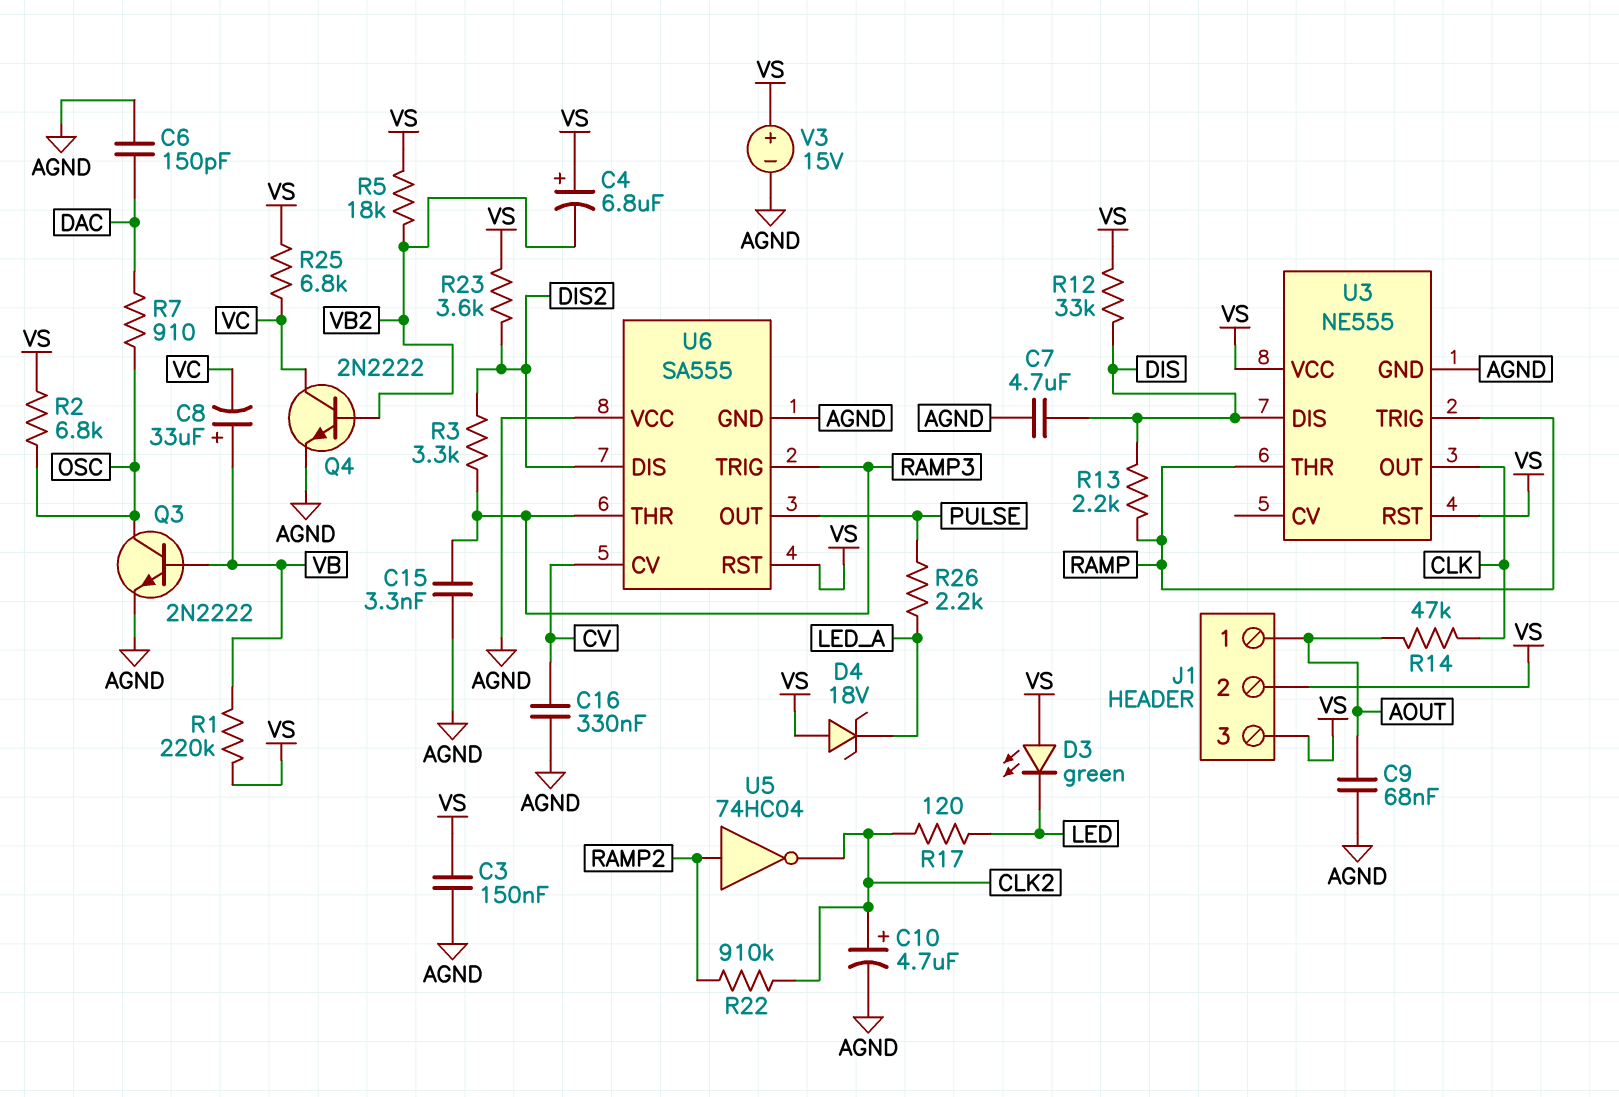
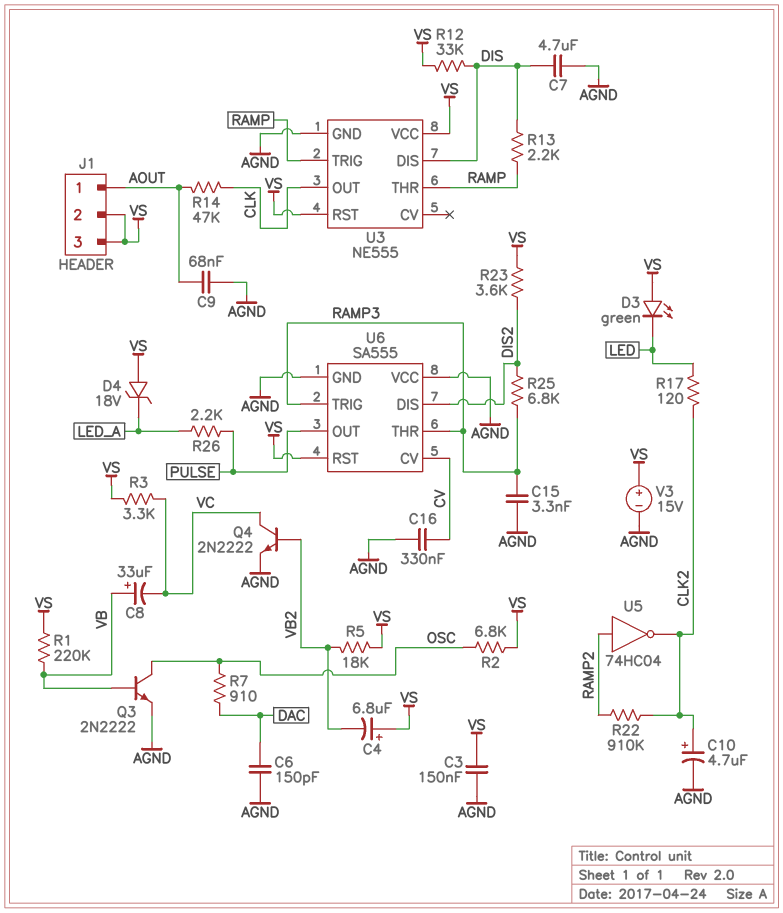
R3: 3.3k (DIS2, RAMP3) -> 3.3k (VC, VS)
R25: 6.8k (VC, VS) -> 6.8k (DIS2, RAMP3)

